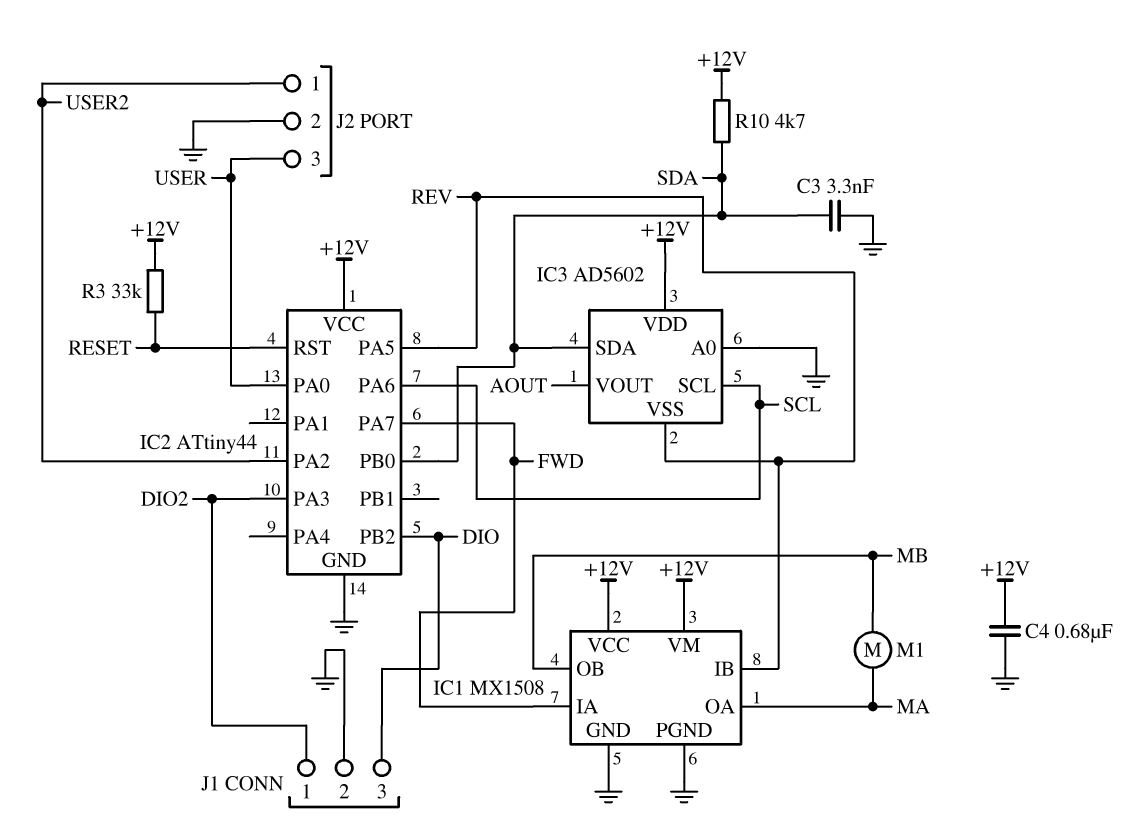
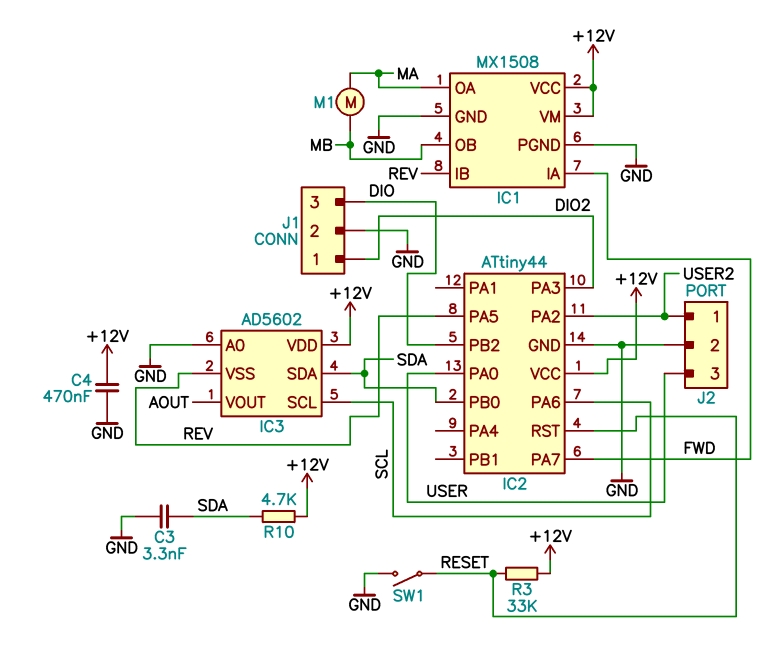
C4: 680nF (+12V, GND) -> 470nF (+12V, GND)
SW1: none -> switch (GND, RESET)

